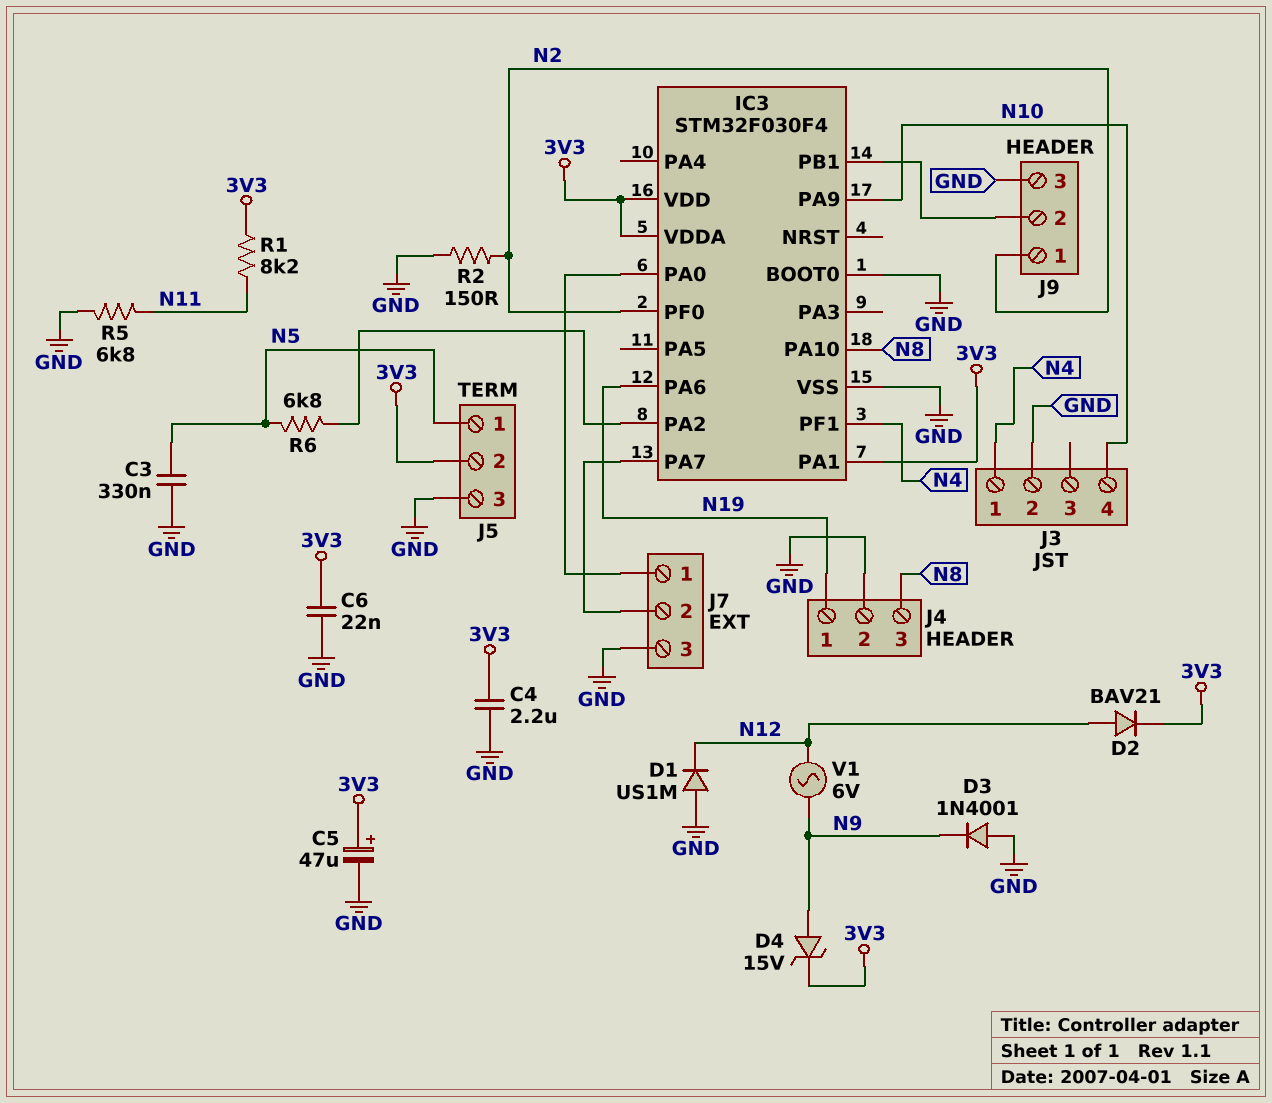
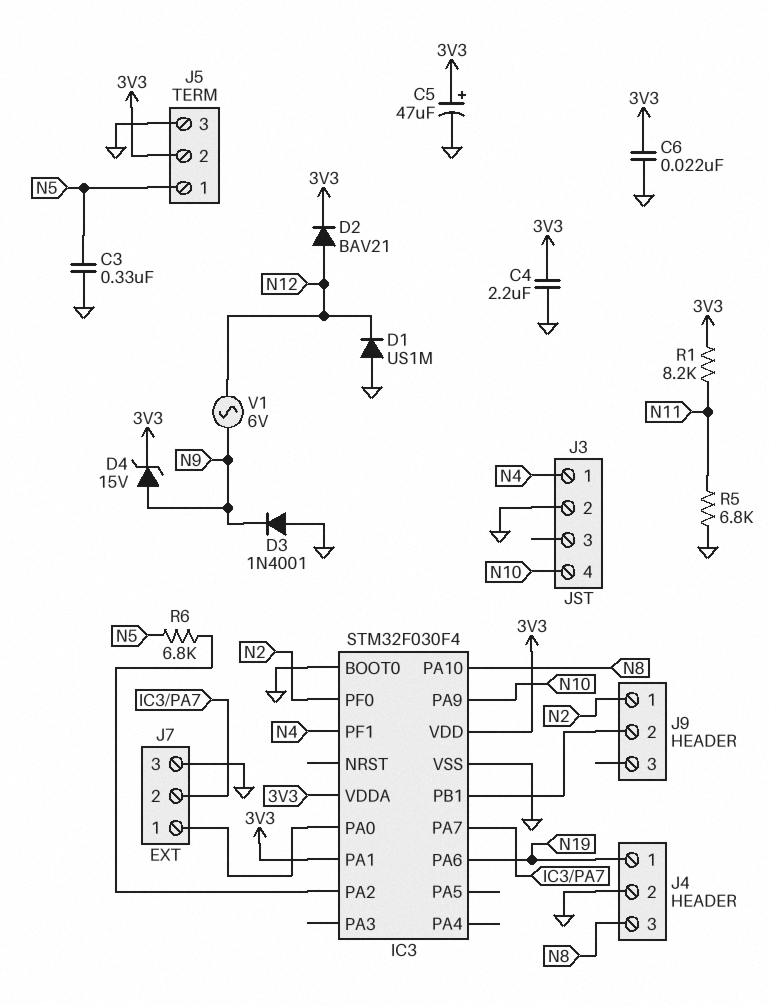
J9 pin 3: GND -> none
R2: 150 (GND, N2) -> none

